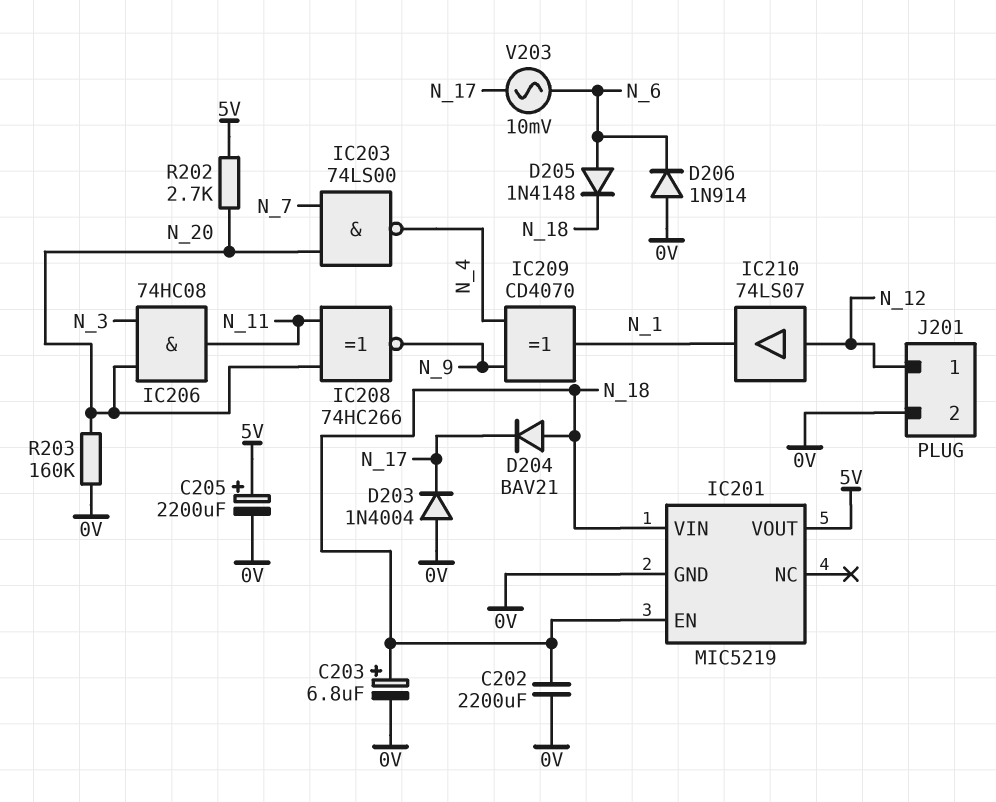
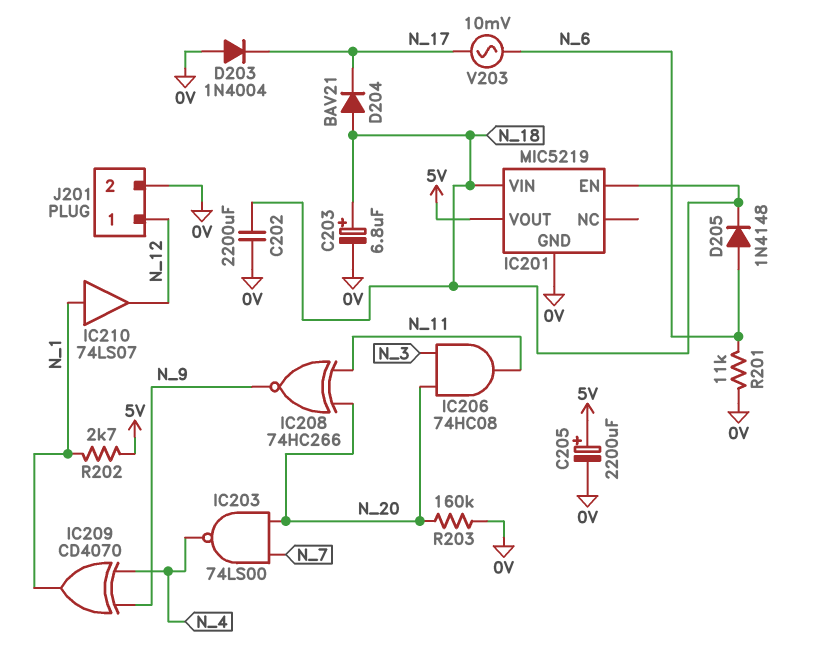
D206: diode 1N914 (A 0V, K N_6) -> none
IC210: buffer 74LS07 (in N_12, out N_1) -> buffer 74LS07 (in N_1, out N_12)
R201: none -> 11k (0V, N_6)
R202: 2.7k (5V, N_20) -> 2.7k (5V, N_1)

